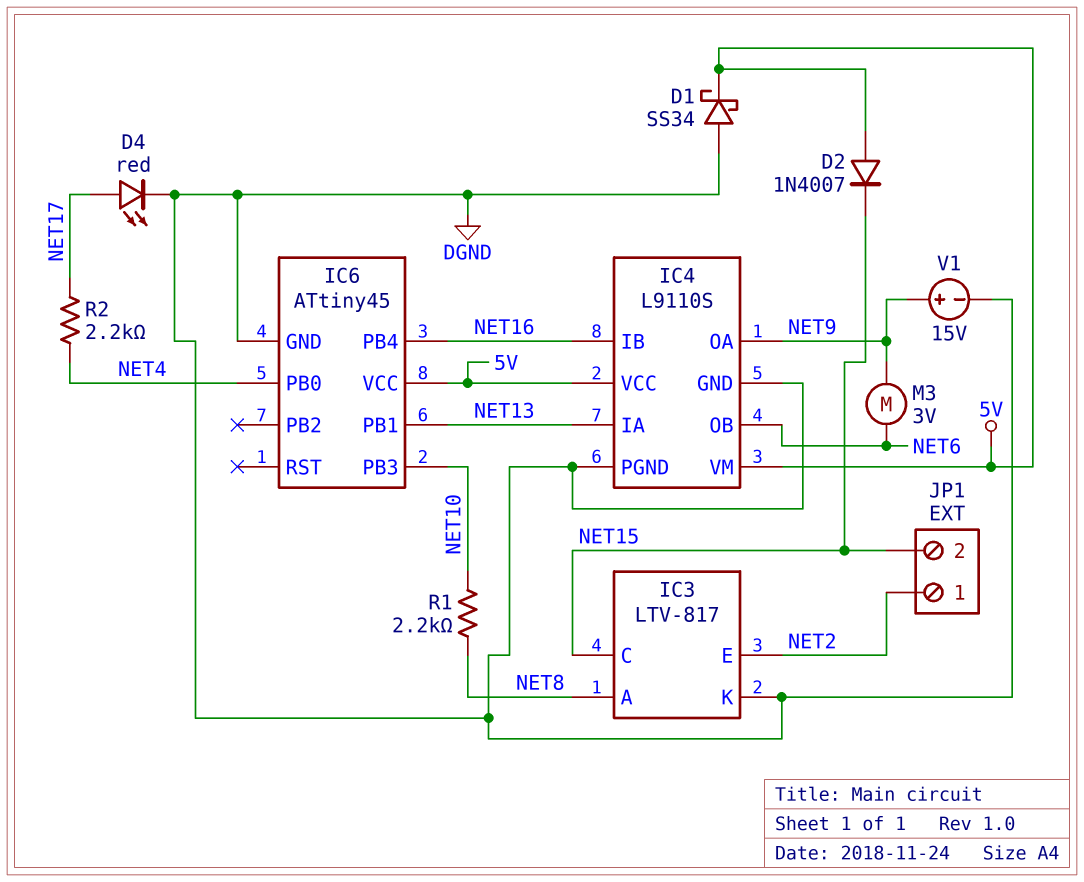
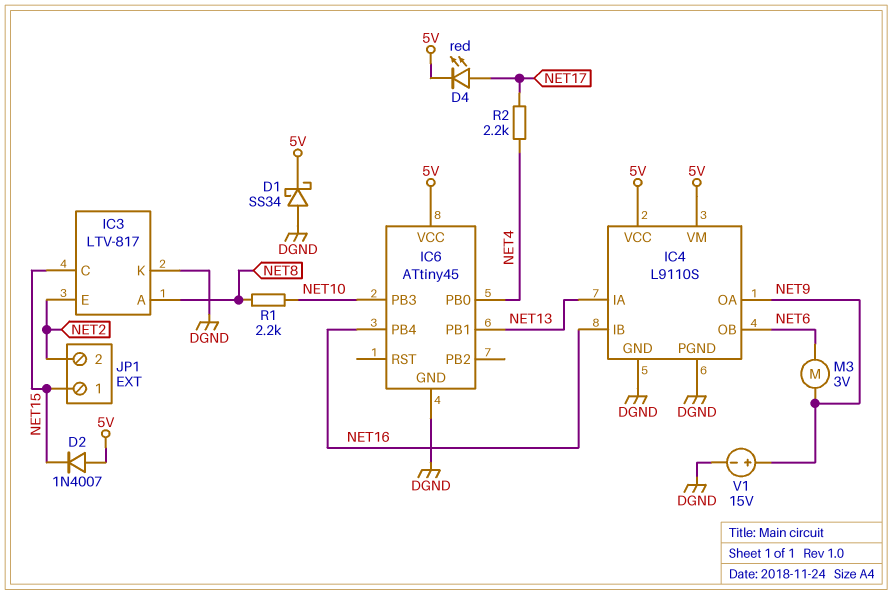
D4: LED red (A NET17, K DGND) -> LED red (A NET17, K 5V)
JP1 pin 1: NET2 -> NET15
JP1 pin 2: NET15 -> NET2

